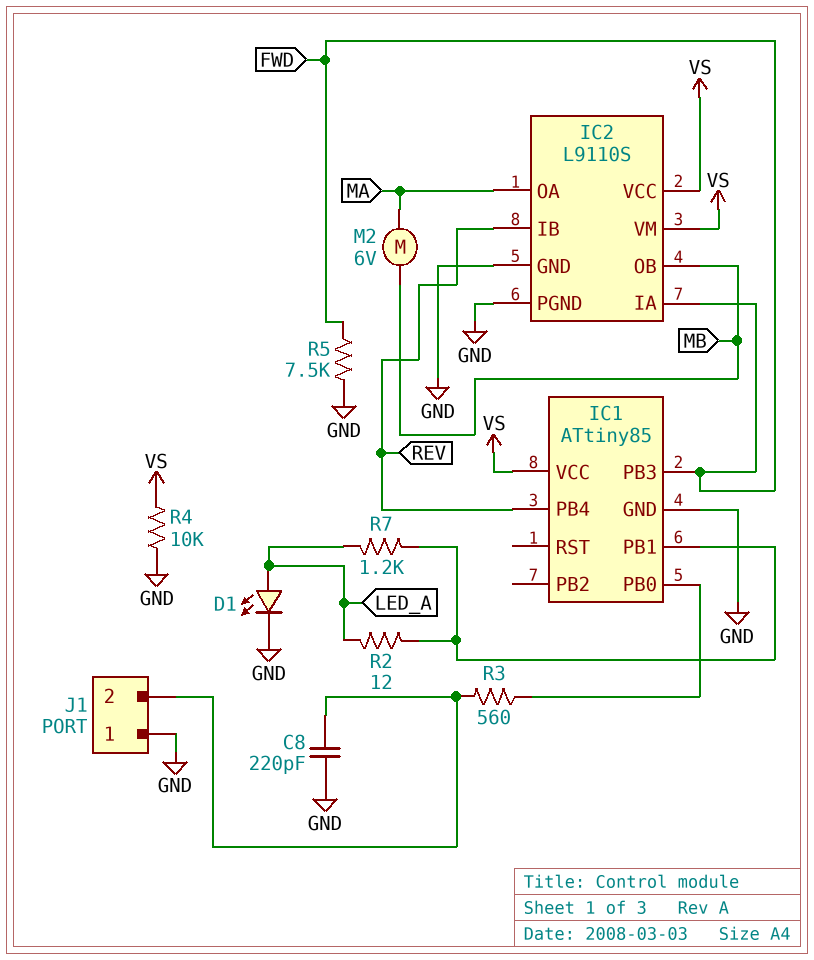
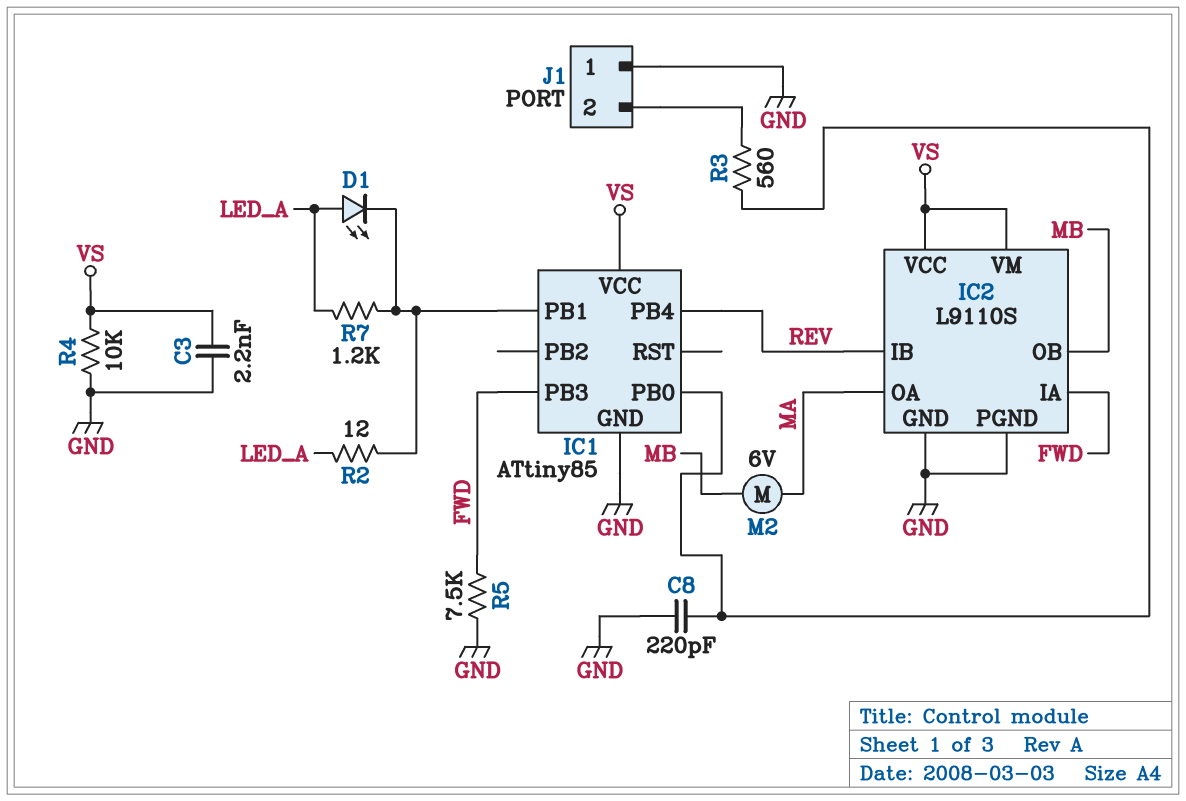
C3: none -> 2.2nF (GND, VS)
C8: 220pF (GND, J1/2) -> 220pF (GND, IC1/PB0)
D1: LED (A LED_A, K GND) -> LED (A LED_A, K IC1/PB1)

